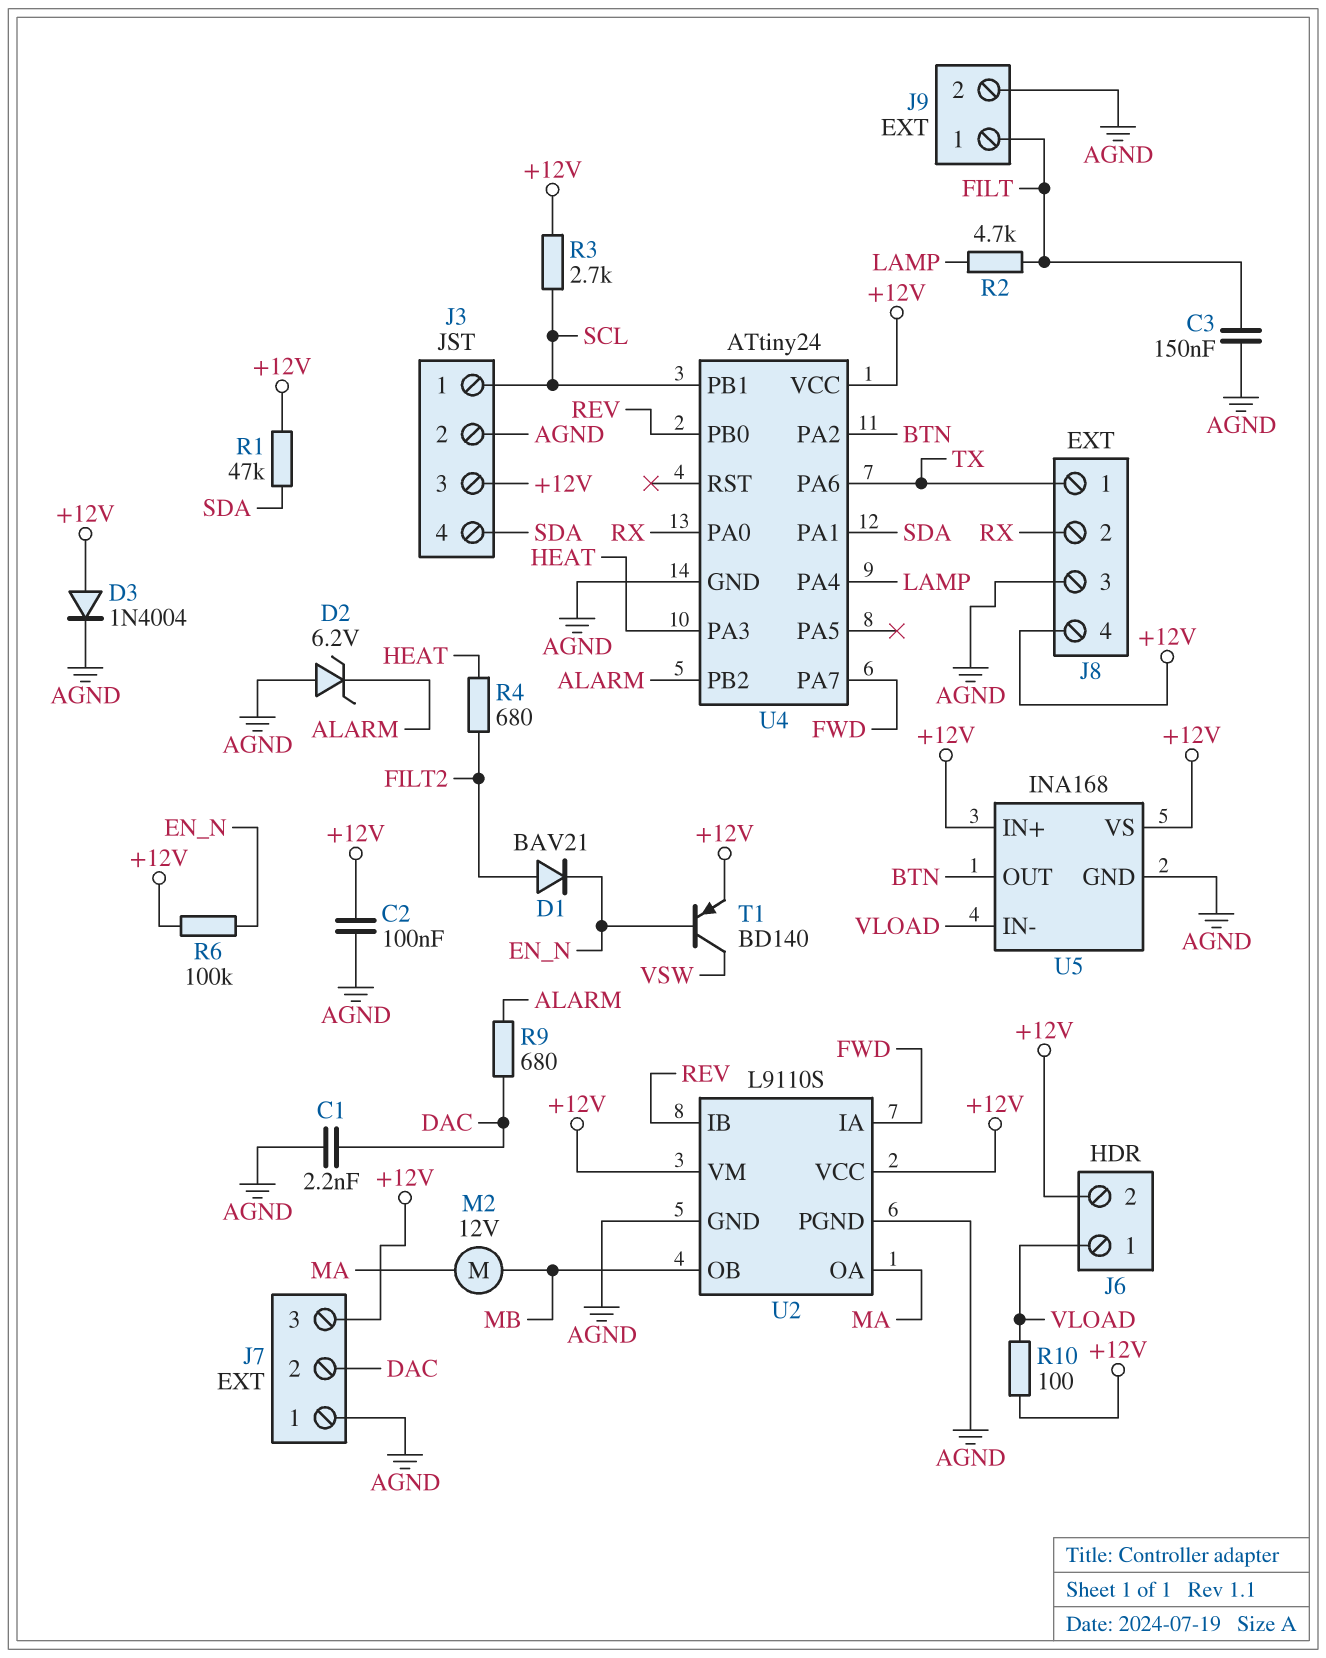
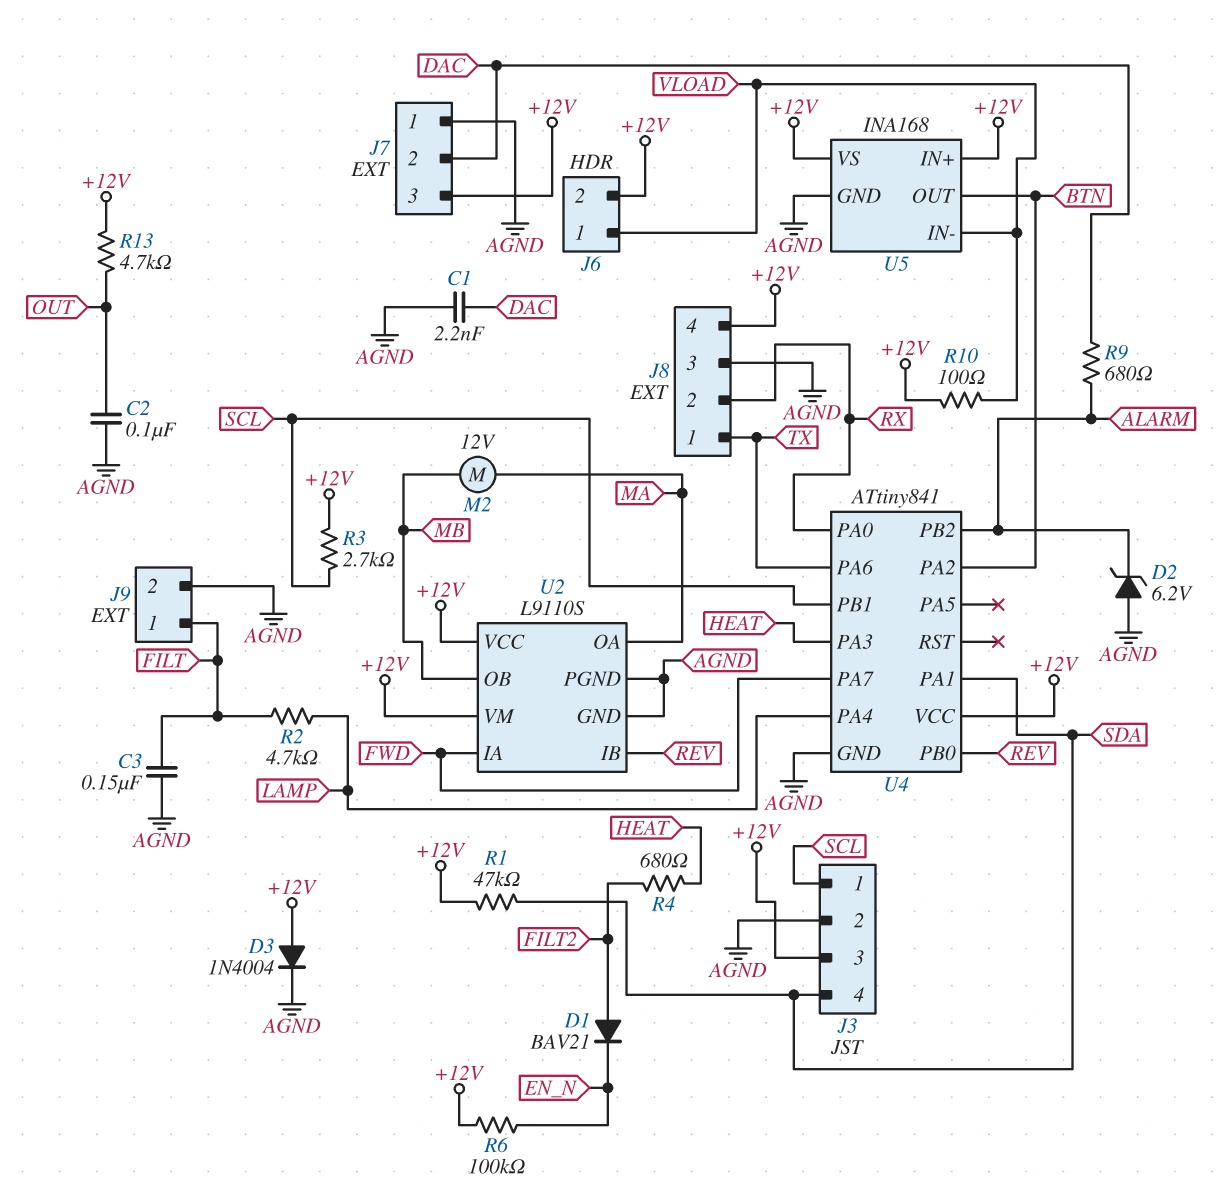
C2: 100nF (+12V, AGND) -> 100nF (AGND, OUT)
R13: none -> 4.7k (+12V, OUT)
T1: PNP BD140 (B EN_N, C VSW, E +12V) -> none
U4: ATtiny24 -> ATtiny841

